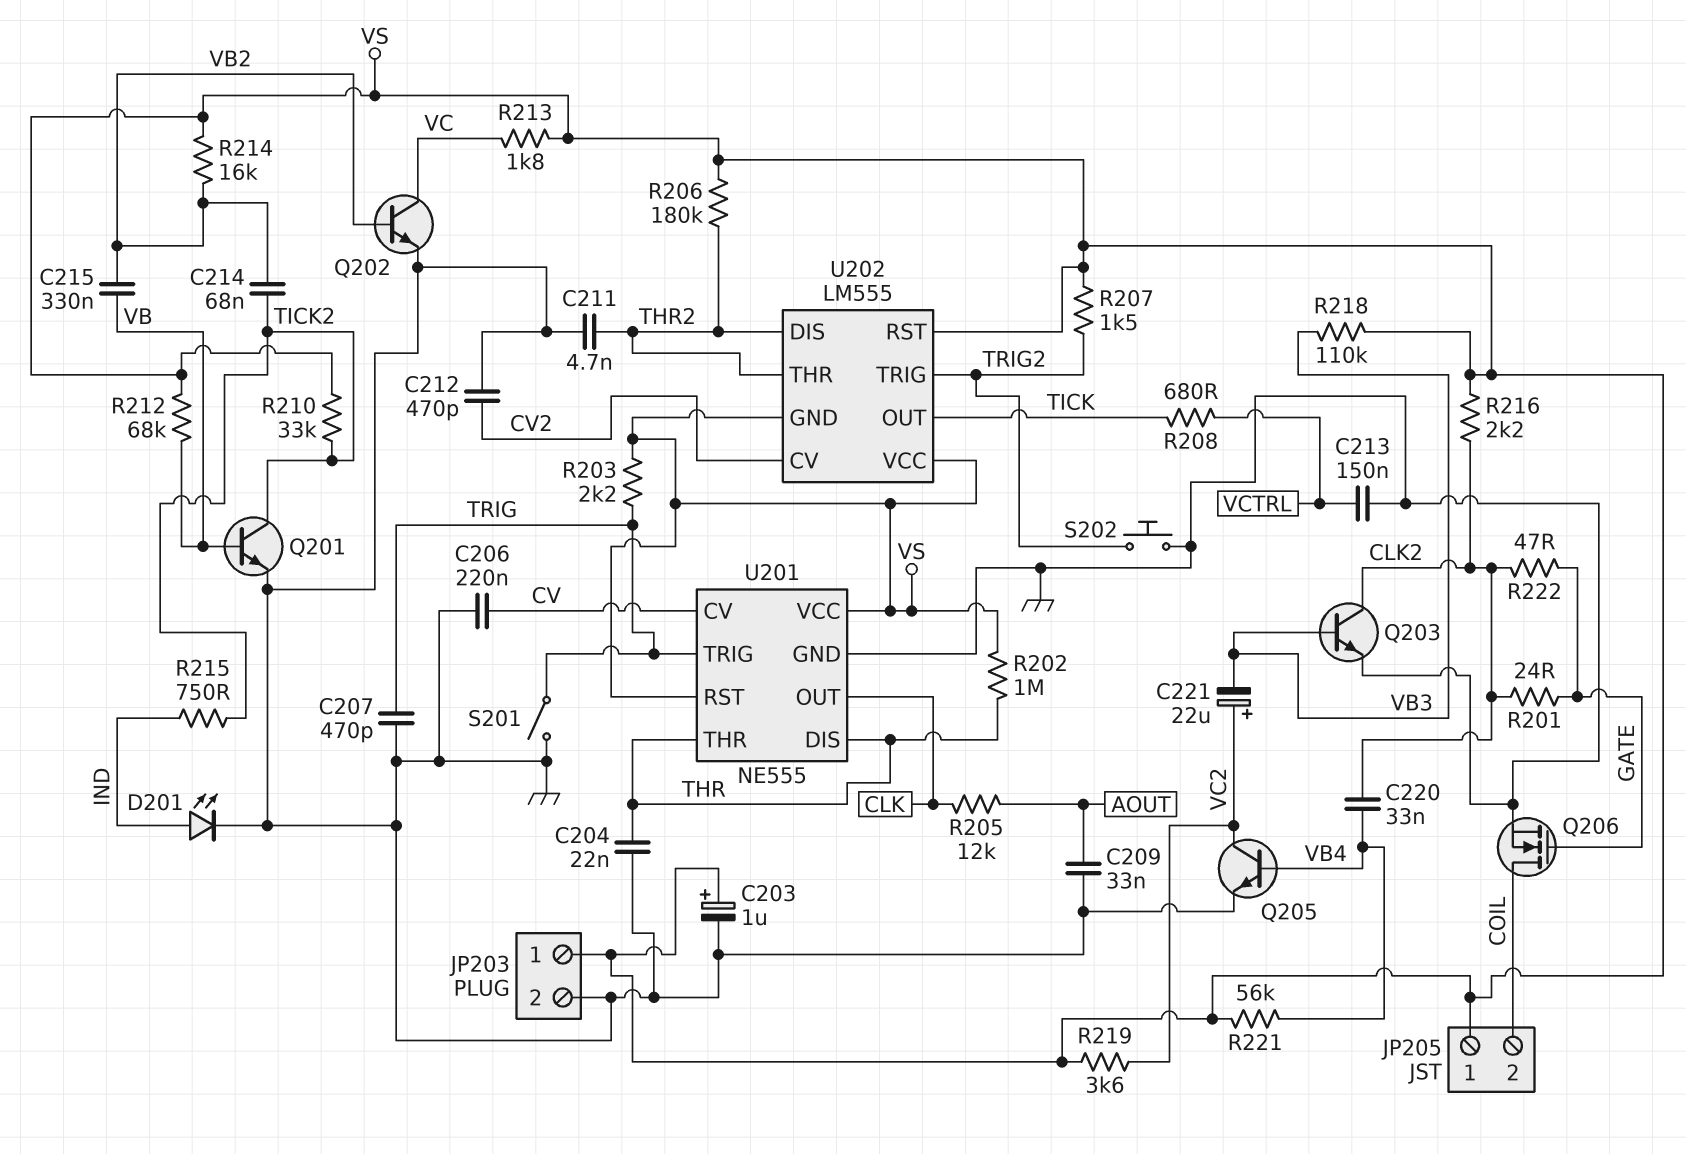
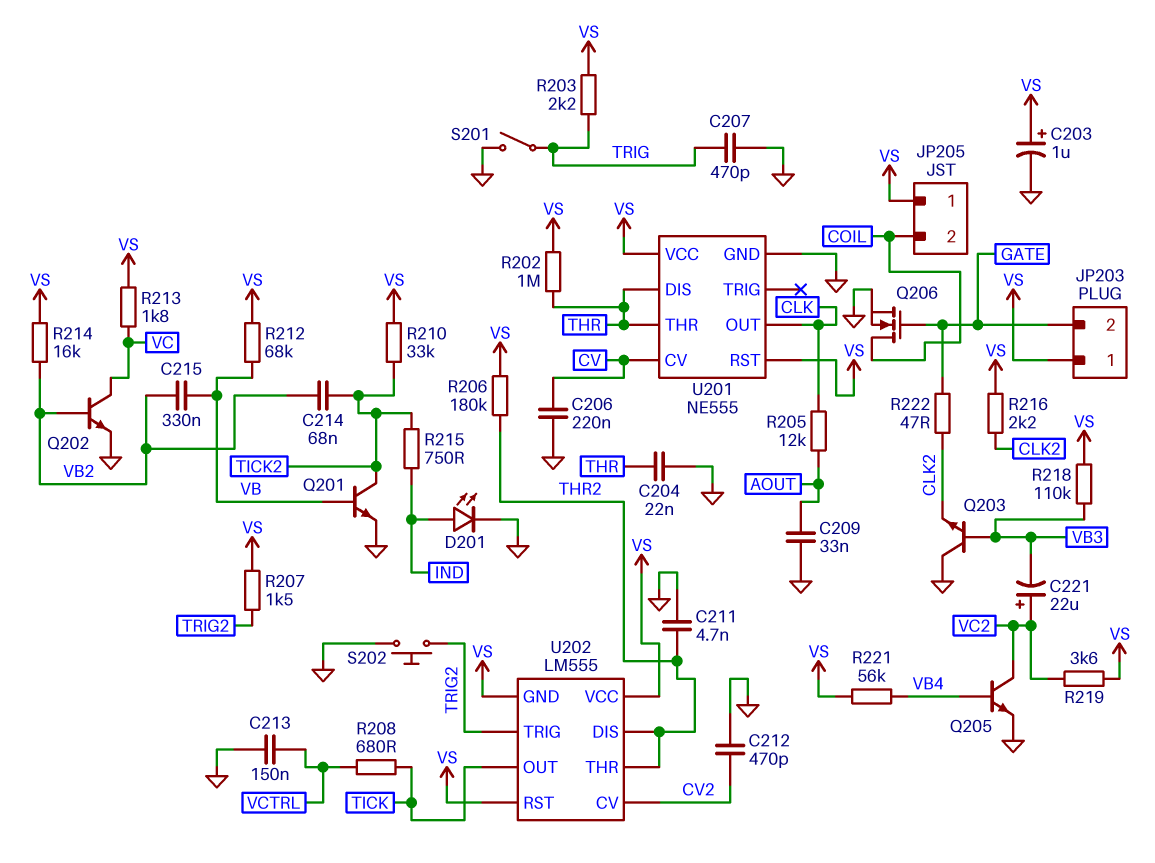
C220: 33nF (CLK2, VB4) -> none
JP203 pin 2: GND -> GATE
Q203: NPN (B VB3, C CLK2, E GND) -> NPN (B VB3, C GND, E CLK2)
R201: 24 (CLK2, GATE) -> none
U201 pin TRIG: TRIG -> none

